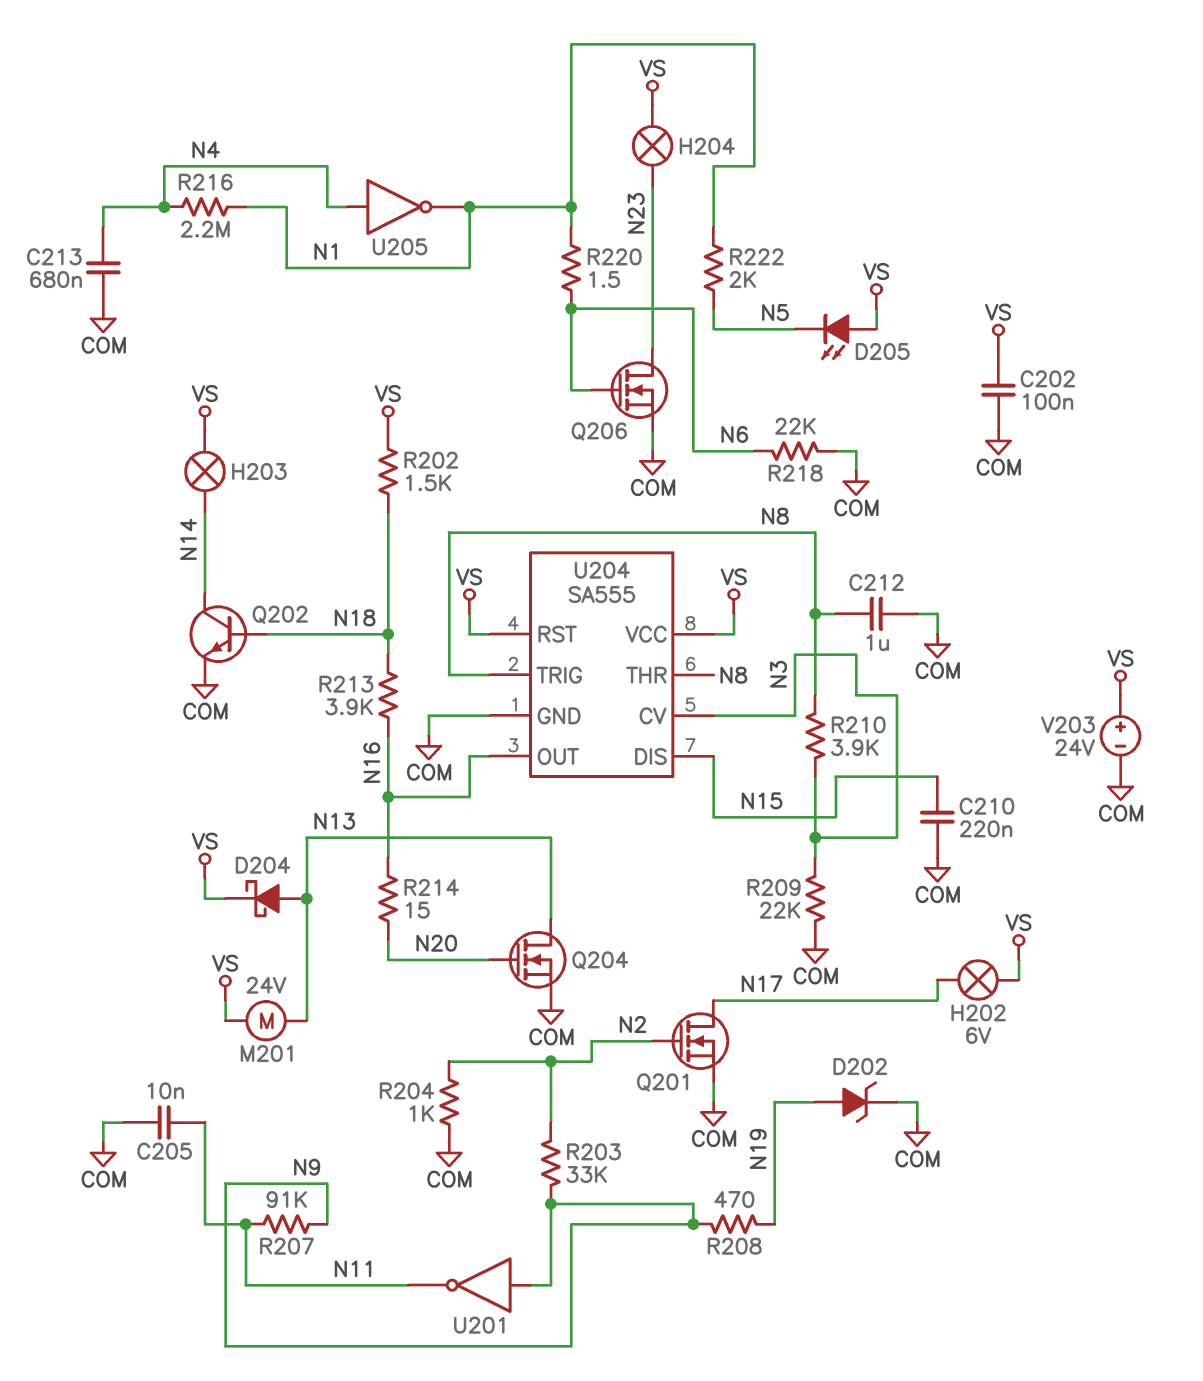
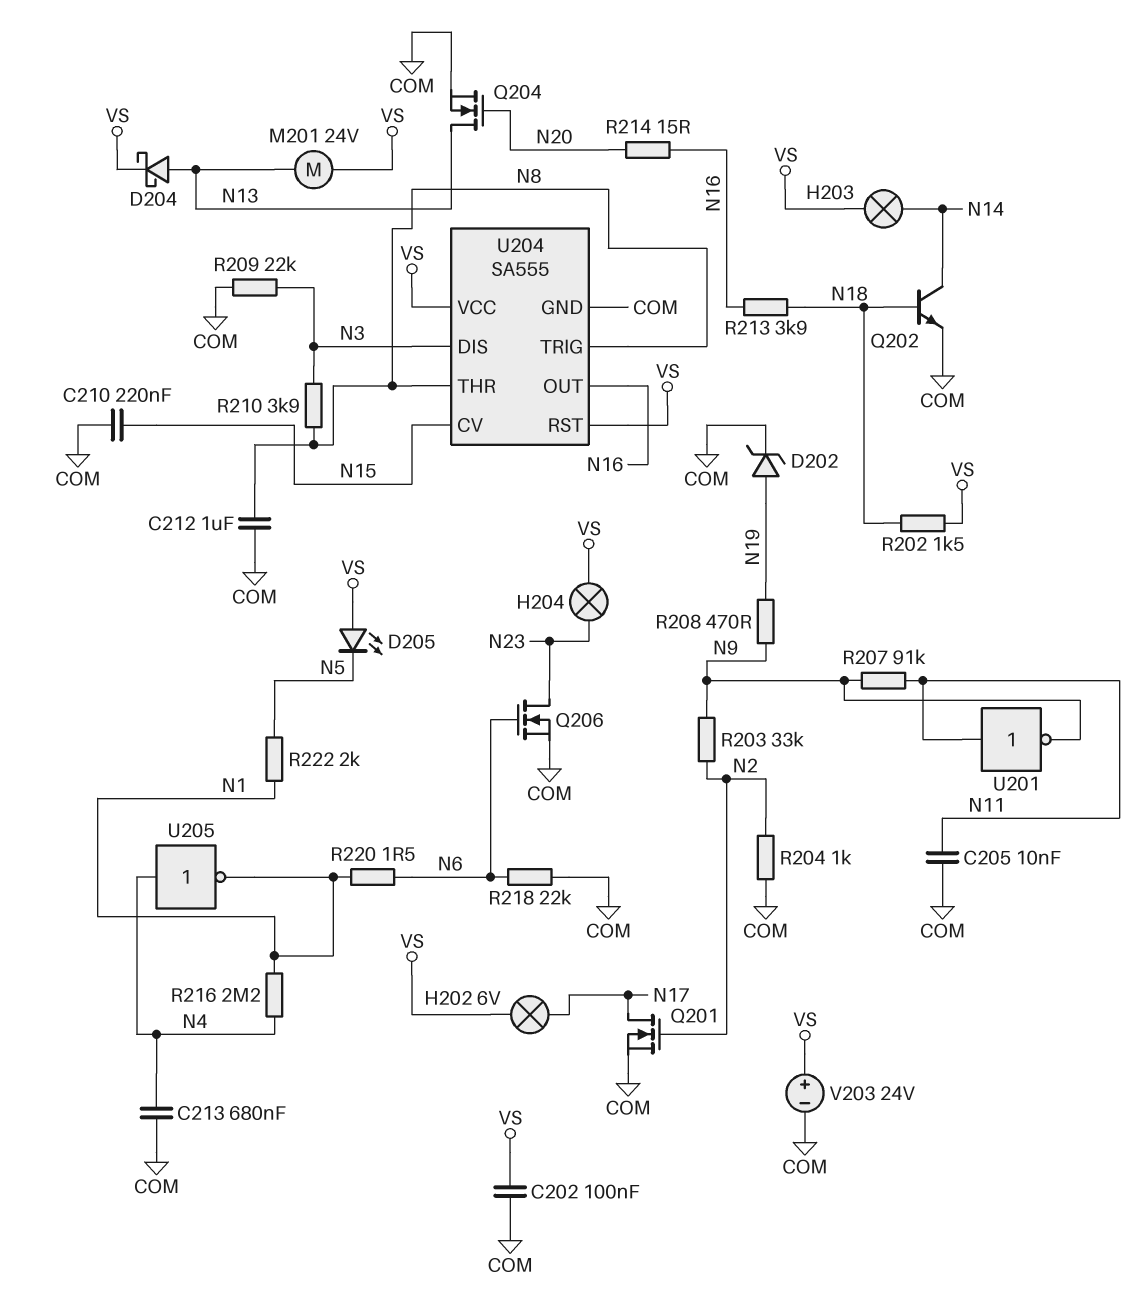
U201: NOT (in N9, out N11) -> NOT (in N11, out N9)
U204 pin CV: N3 -> N15
U204 pin DIS: N15 -> N3

